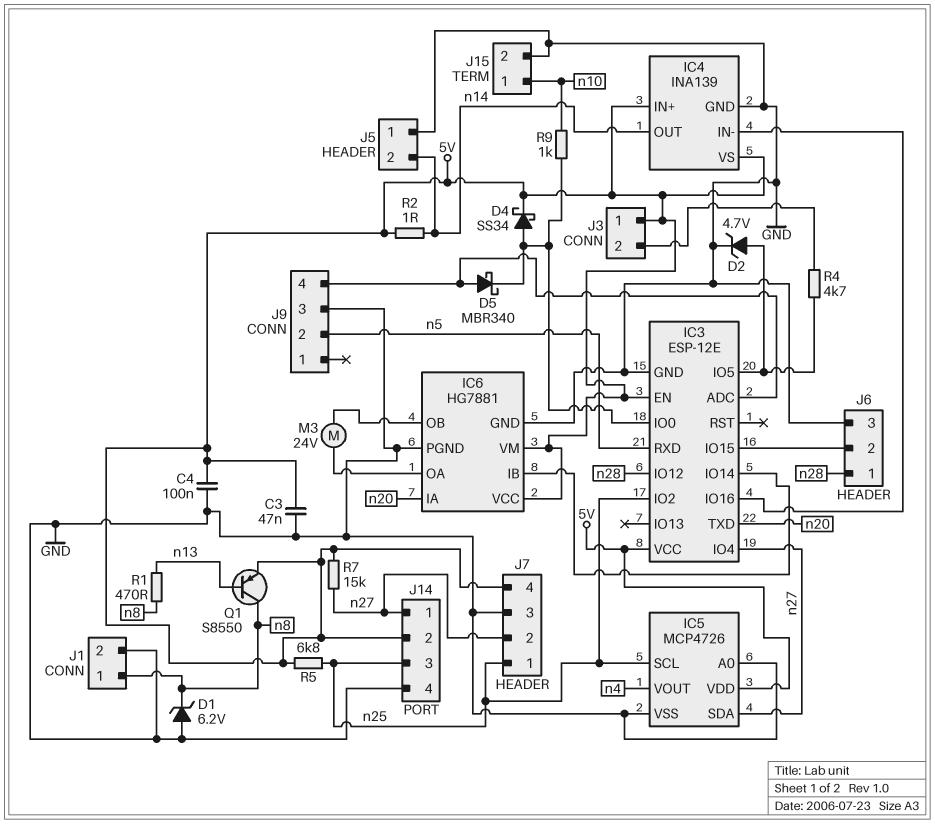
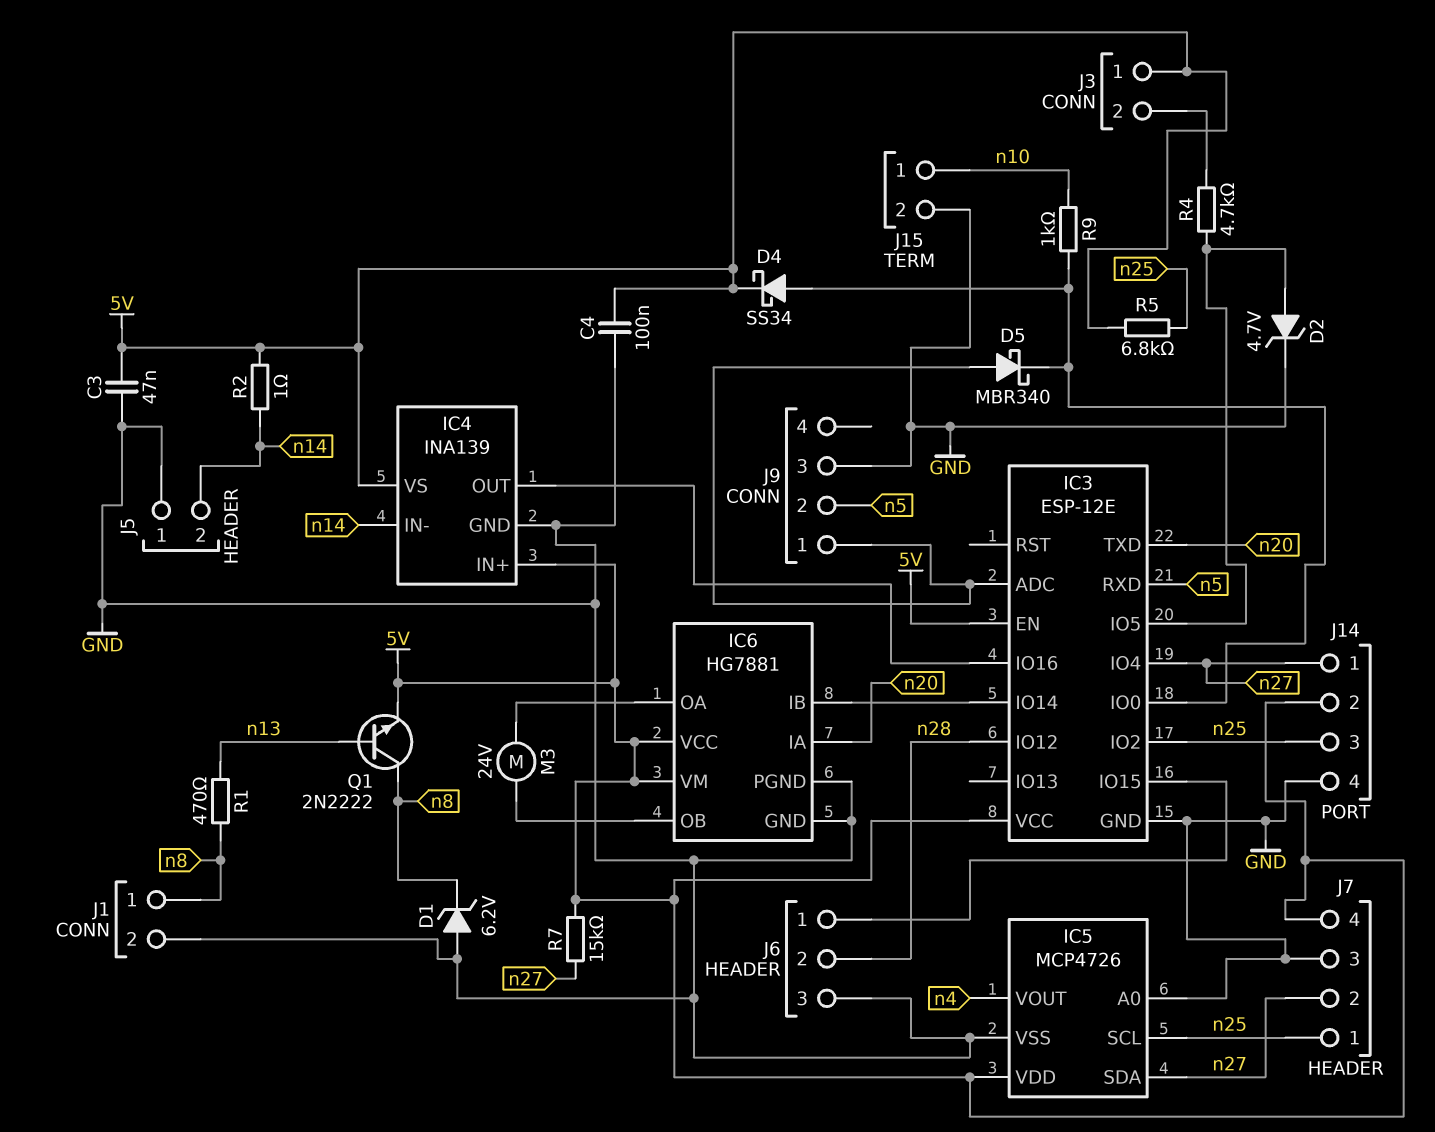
IC4 pin IN-: IC3/IO16 -> n14
IC4 pin OUT: n14 -> IC3/IO16
J6 pin 1: n28 -> IC3/IO15
J6 pin 2: IC3/IO15 -> n28
J9 pin 1: none -> IC3/ADC
J9 pin 4: IC3/ADC -> none
Q1: PNP S8550 (B n13, C n8, E 5V) -> NPN 2N2222 (B n13, C n8, E 5V)

